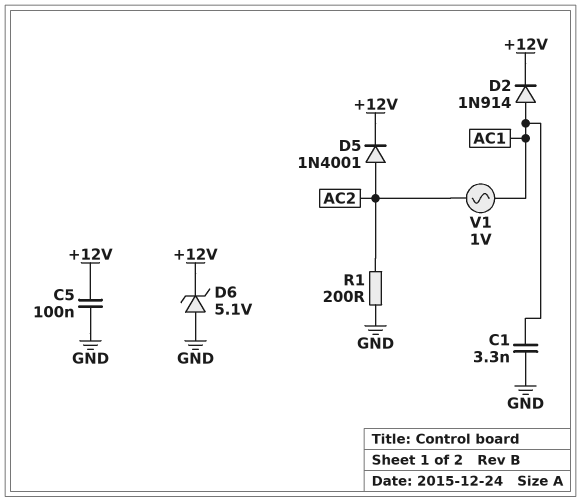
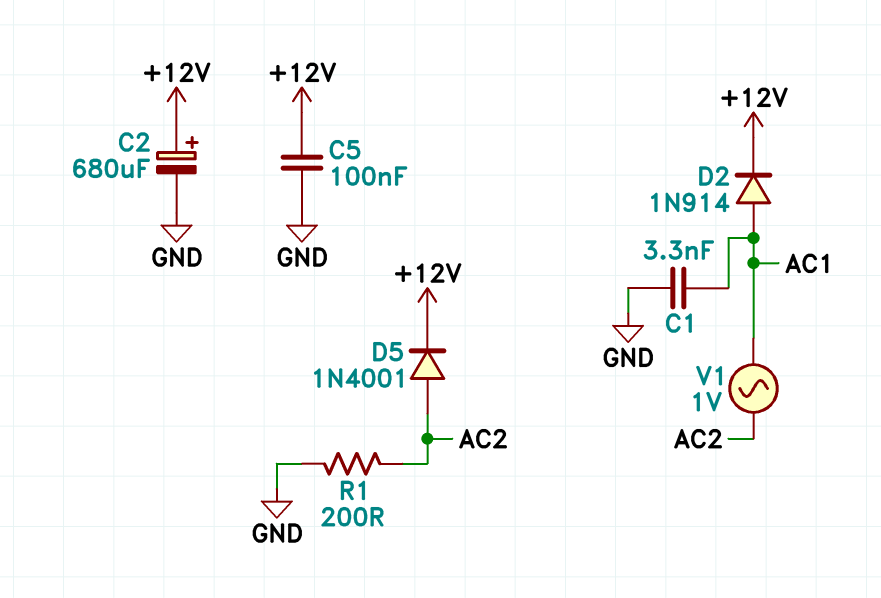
C2: none -> 680uF (plus +12V, minus GND)
D6: zener 5.1V (A GND, K +12V) -> none

